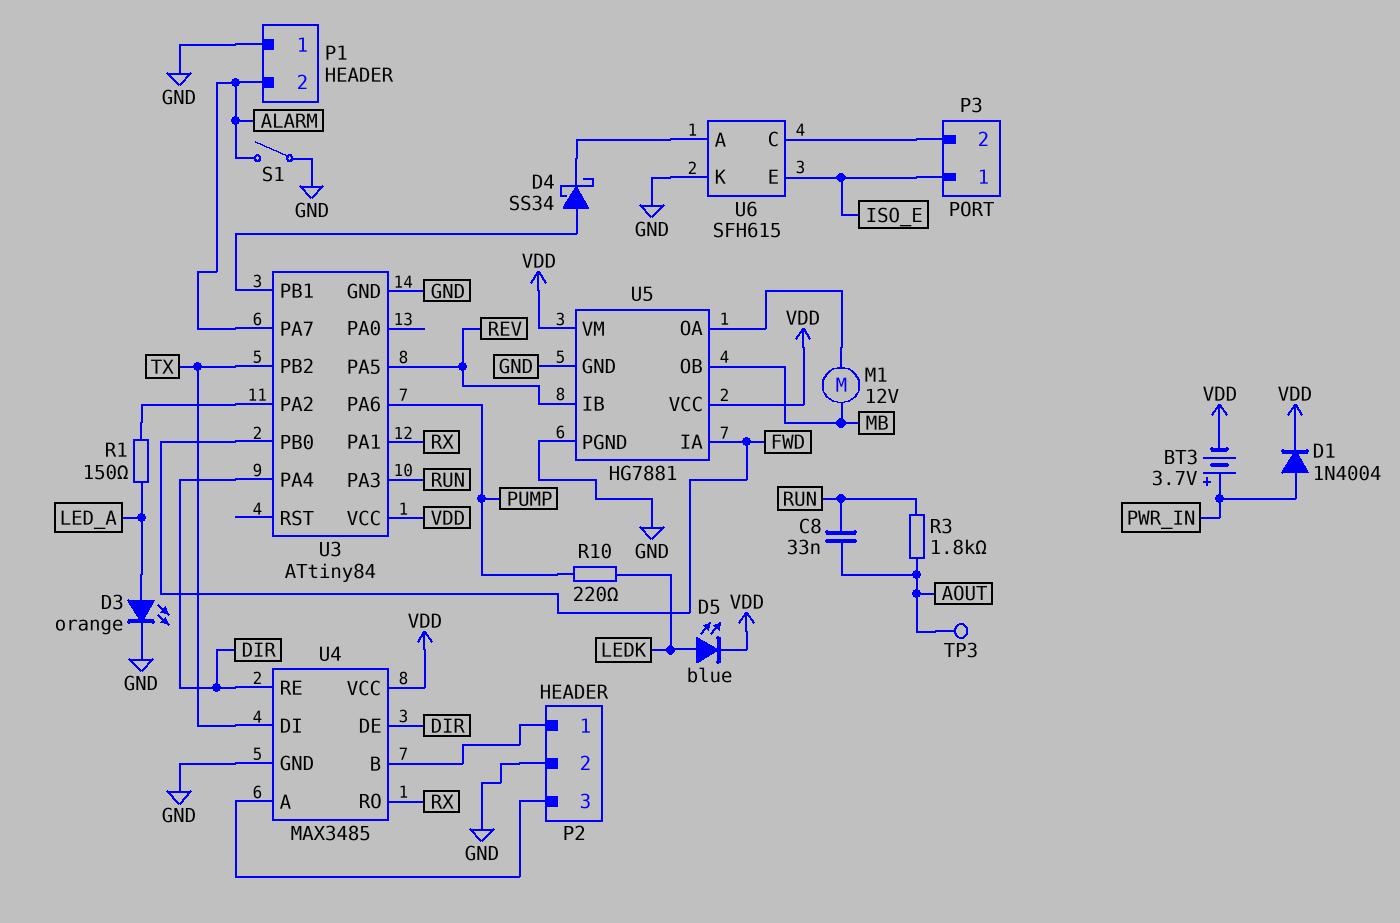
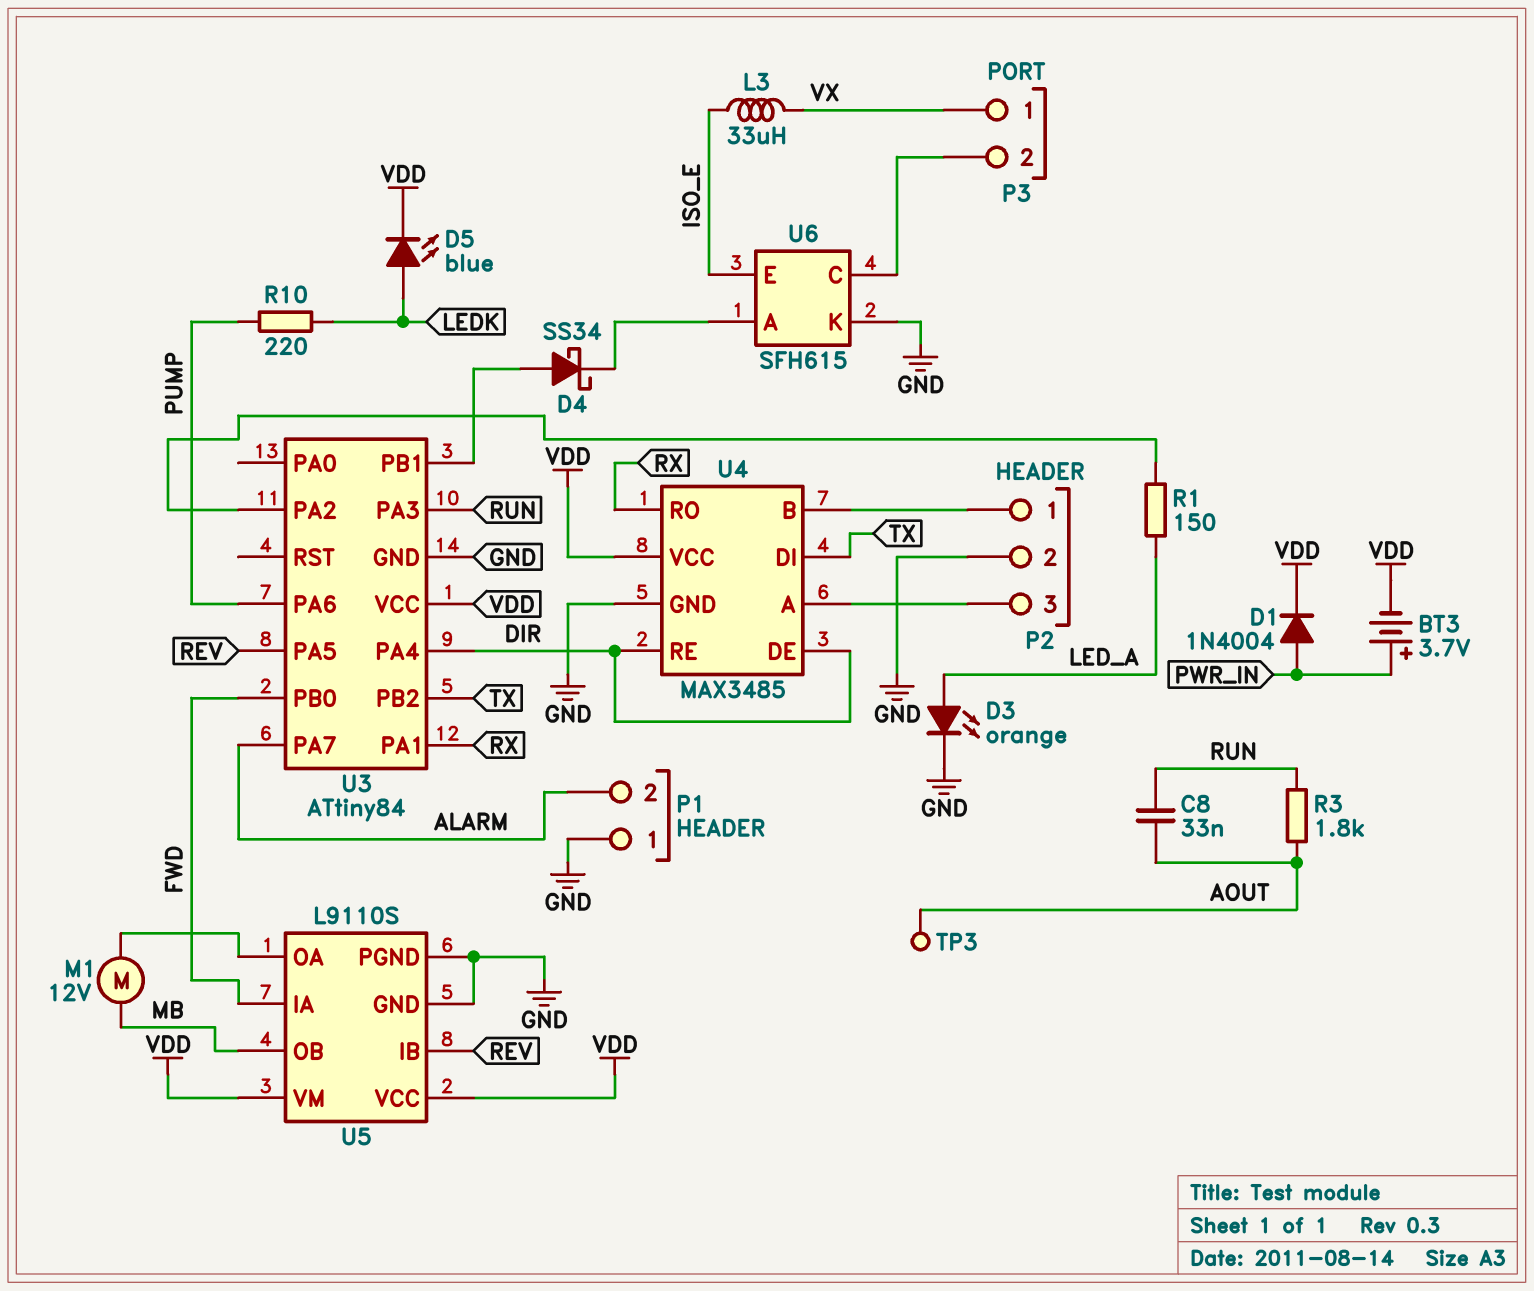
L3: none -> 33uH (ISO_E, VX)
P3 pin 1: ISO_E -> VX
S1: switch (ALARM, GND) -> none
U5: HG7881 -> L9110S

